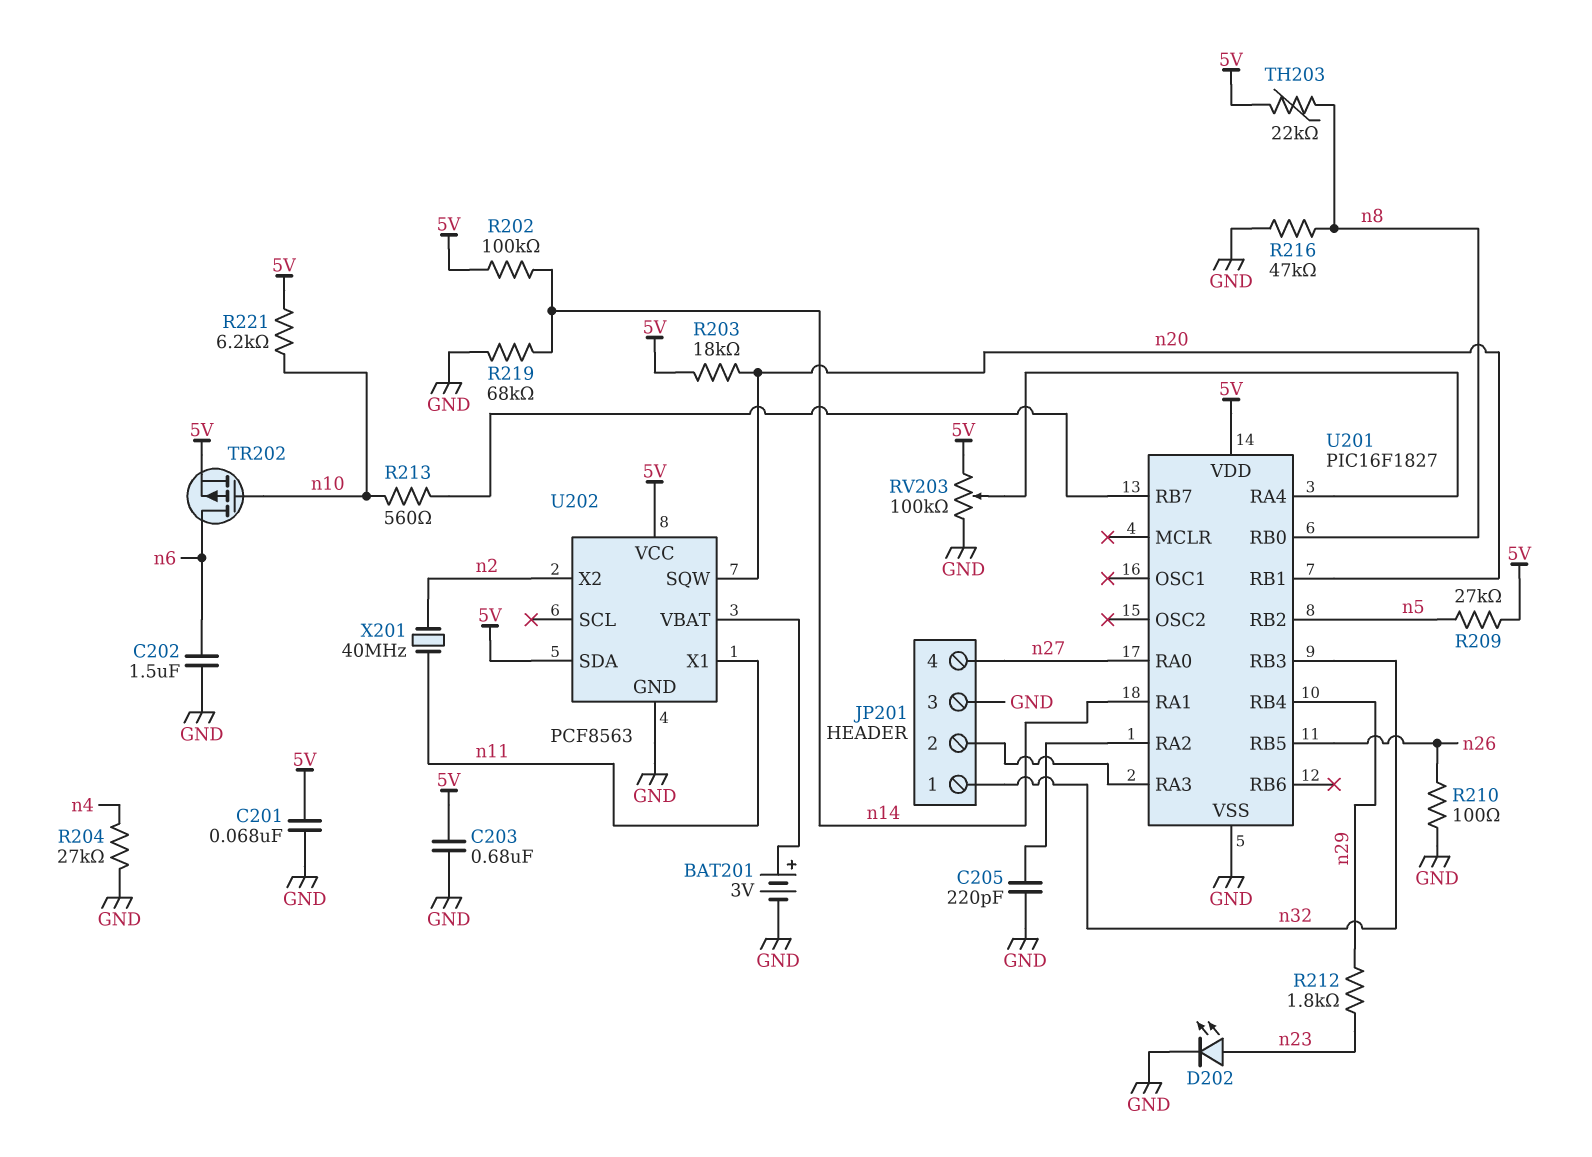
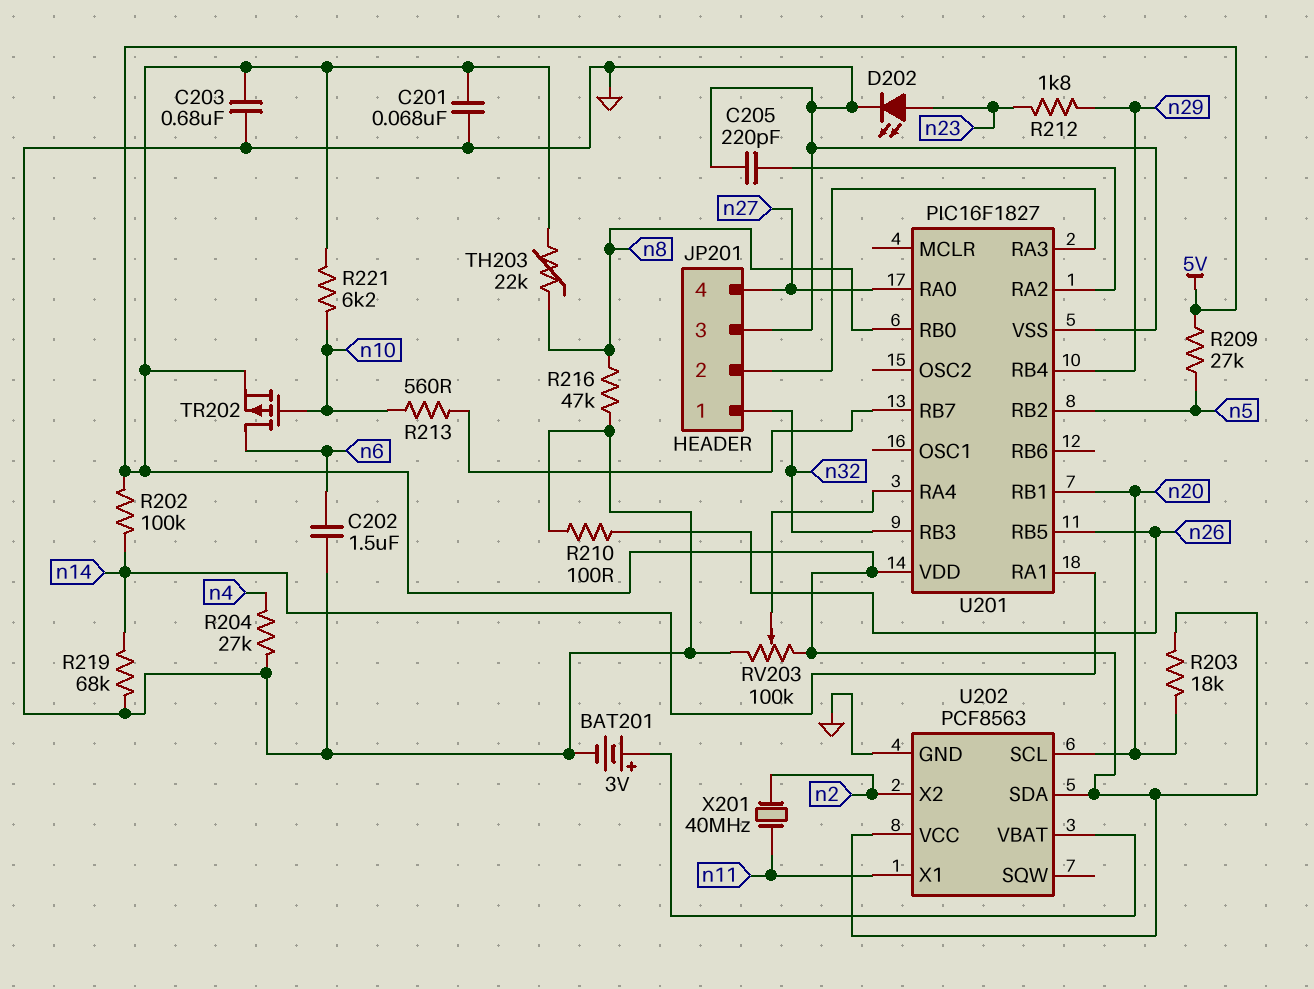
U202 pin SCL: none -> n20
U202 pin SQW: n20 -> none

